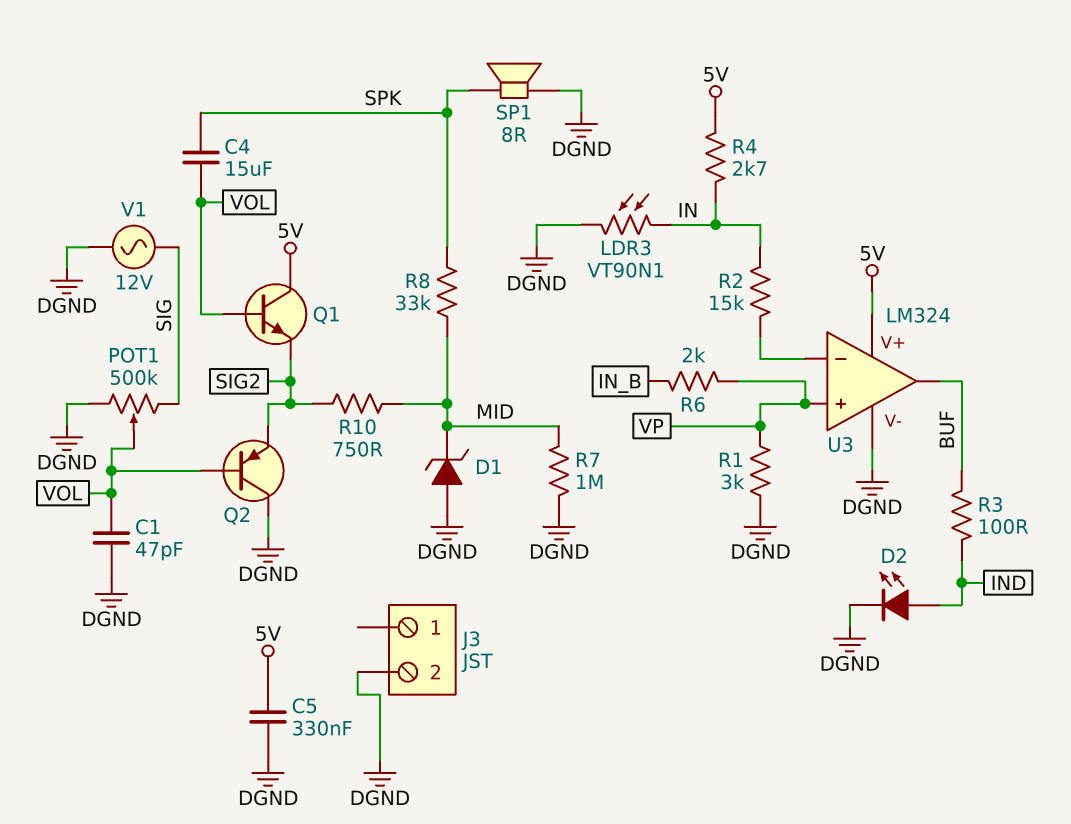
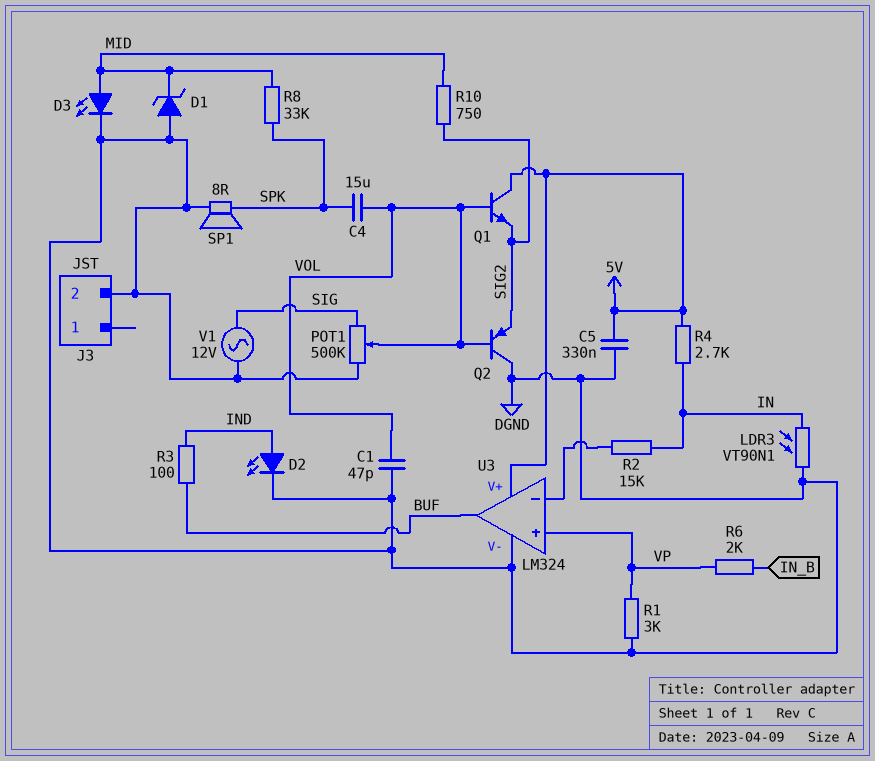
D3: none -> LED (A MID, K DGND)
R7: 1M (DGND, MID) -> none

